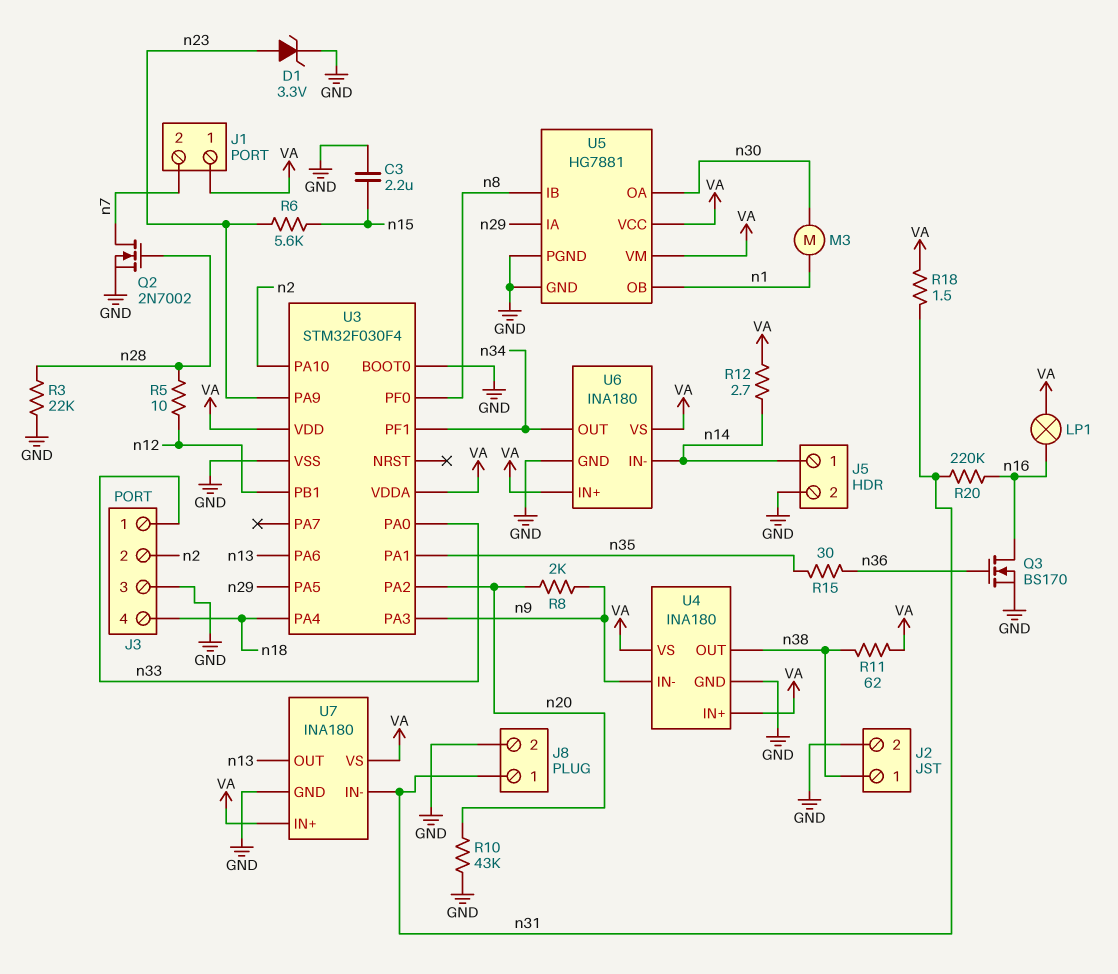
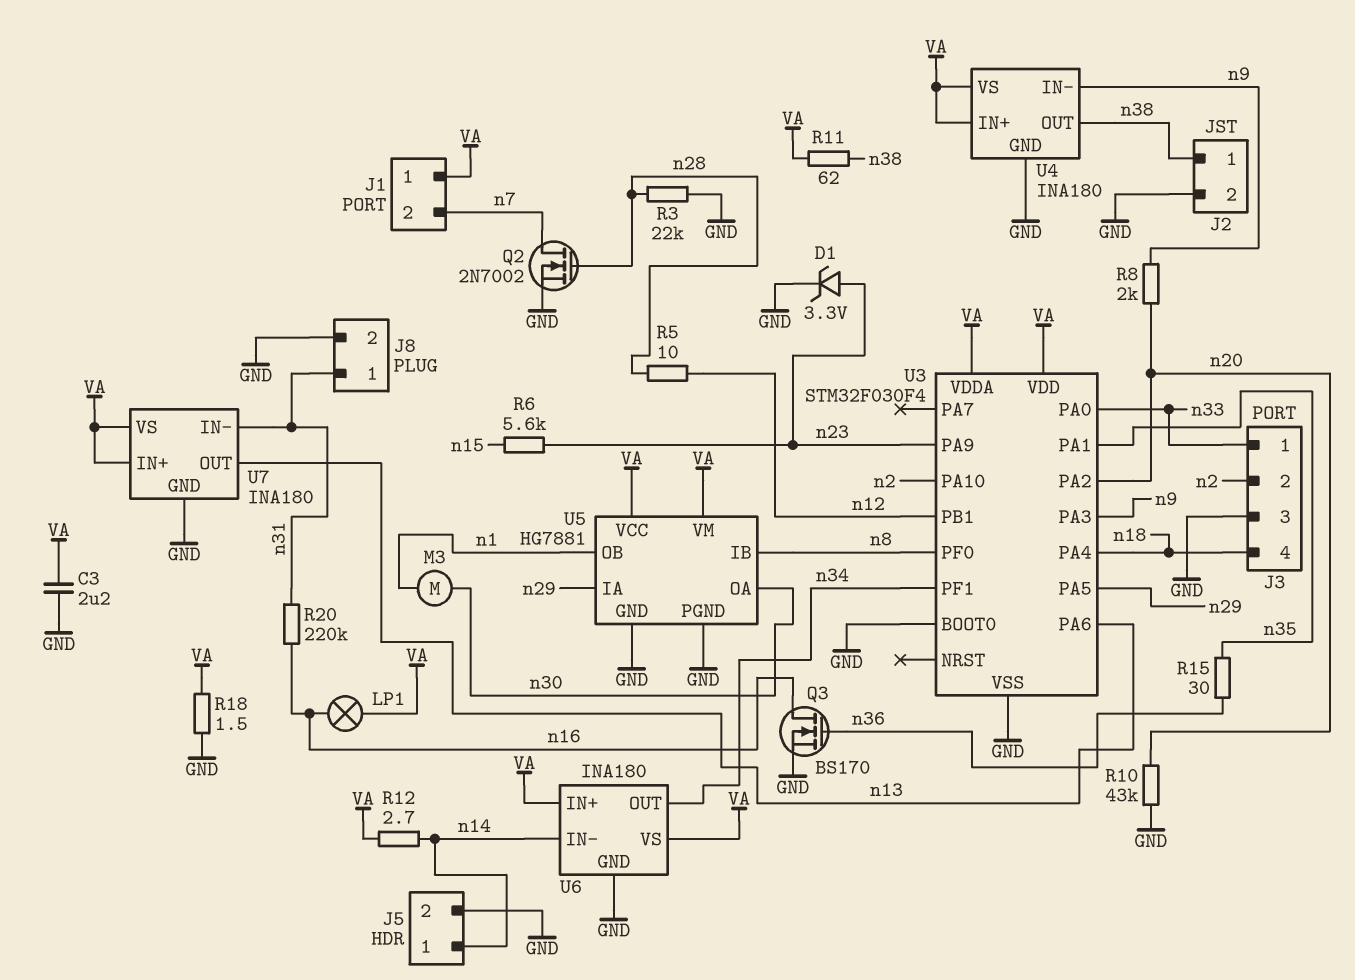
C3: 2.2uF (GND, n15) -> 2.2uF (GND, VA)
R18: 1.5 (VA, n31) -> 1.5 (GND, VA)

